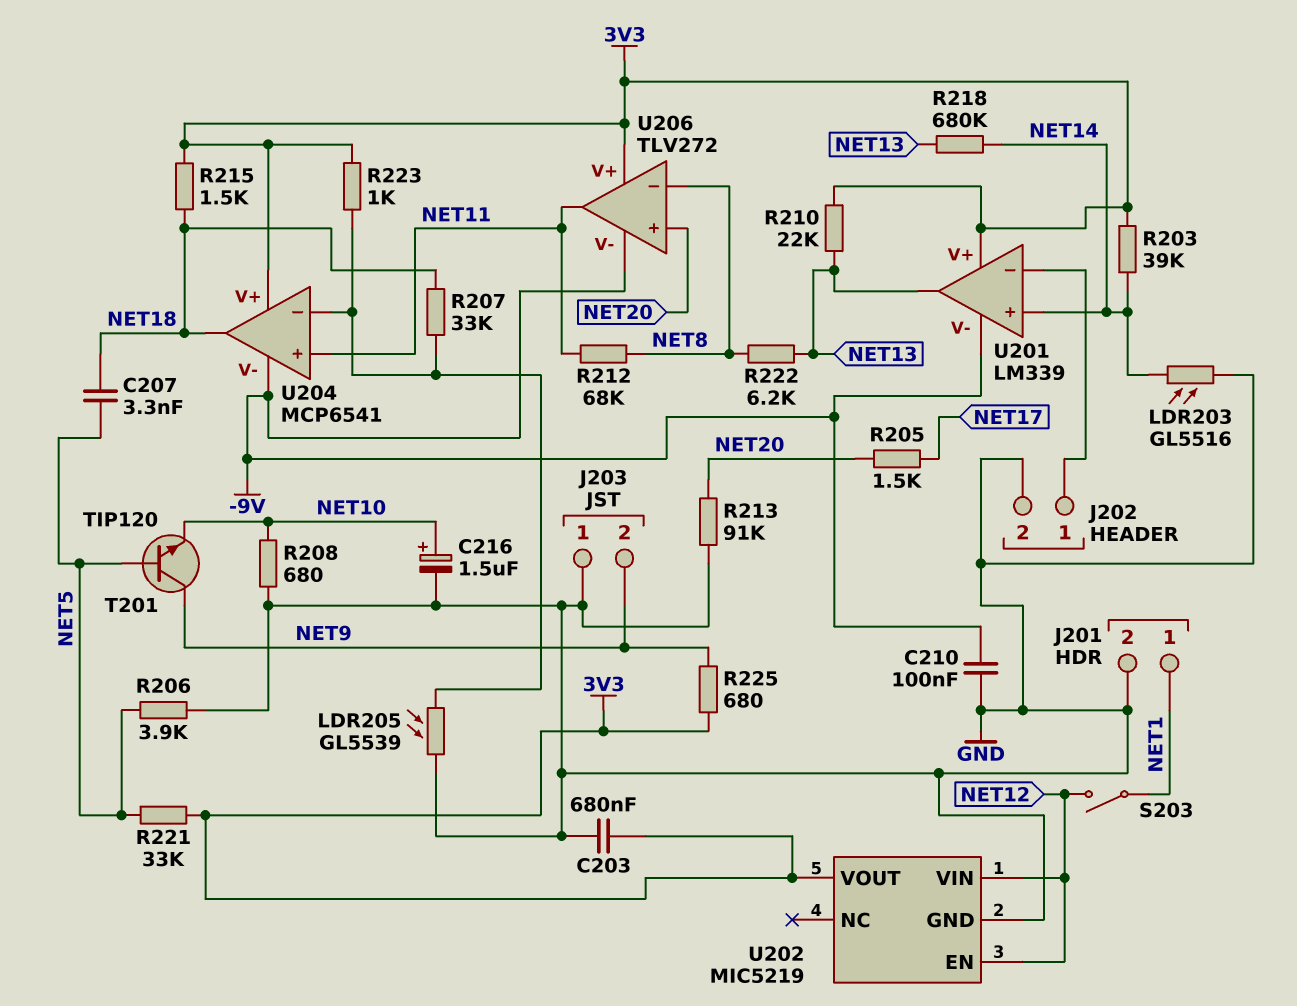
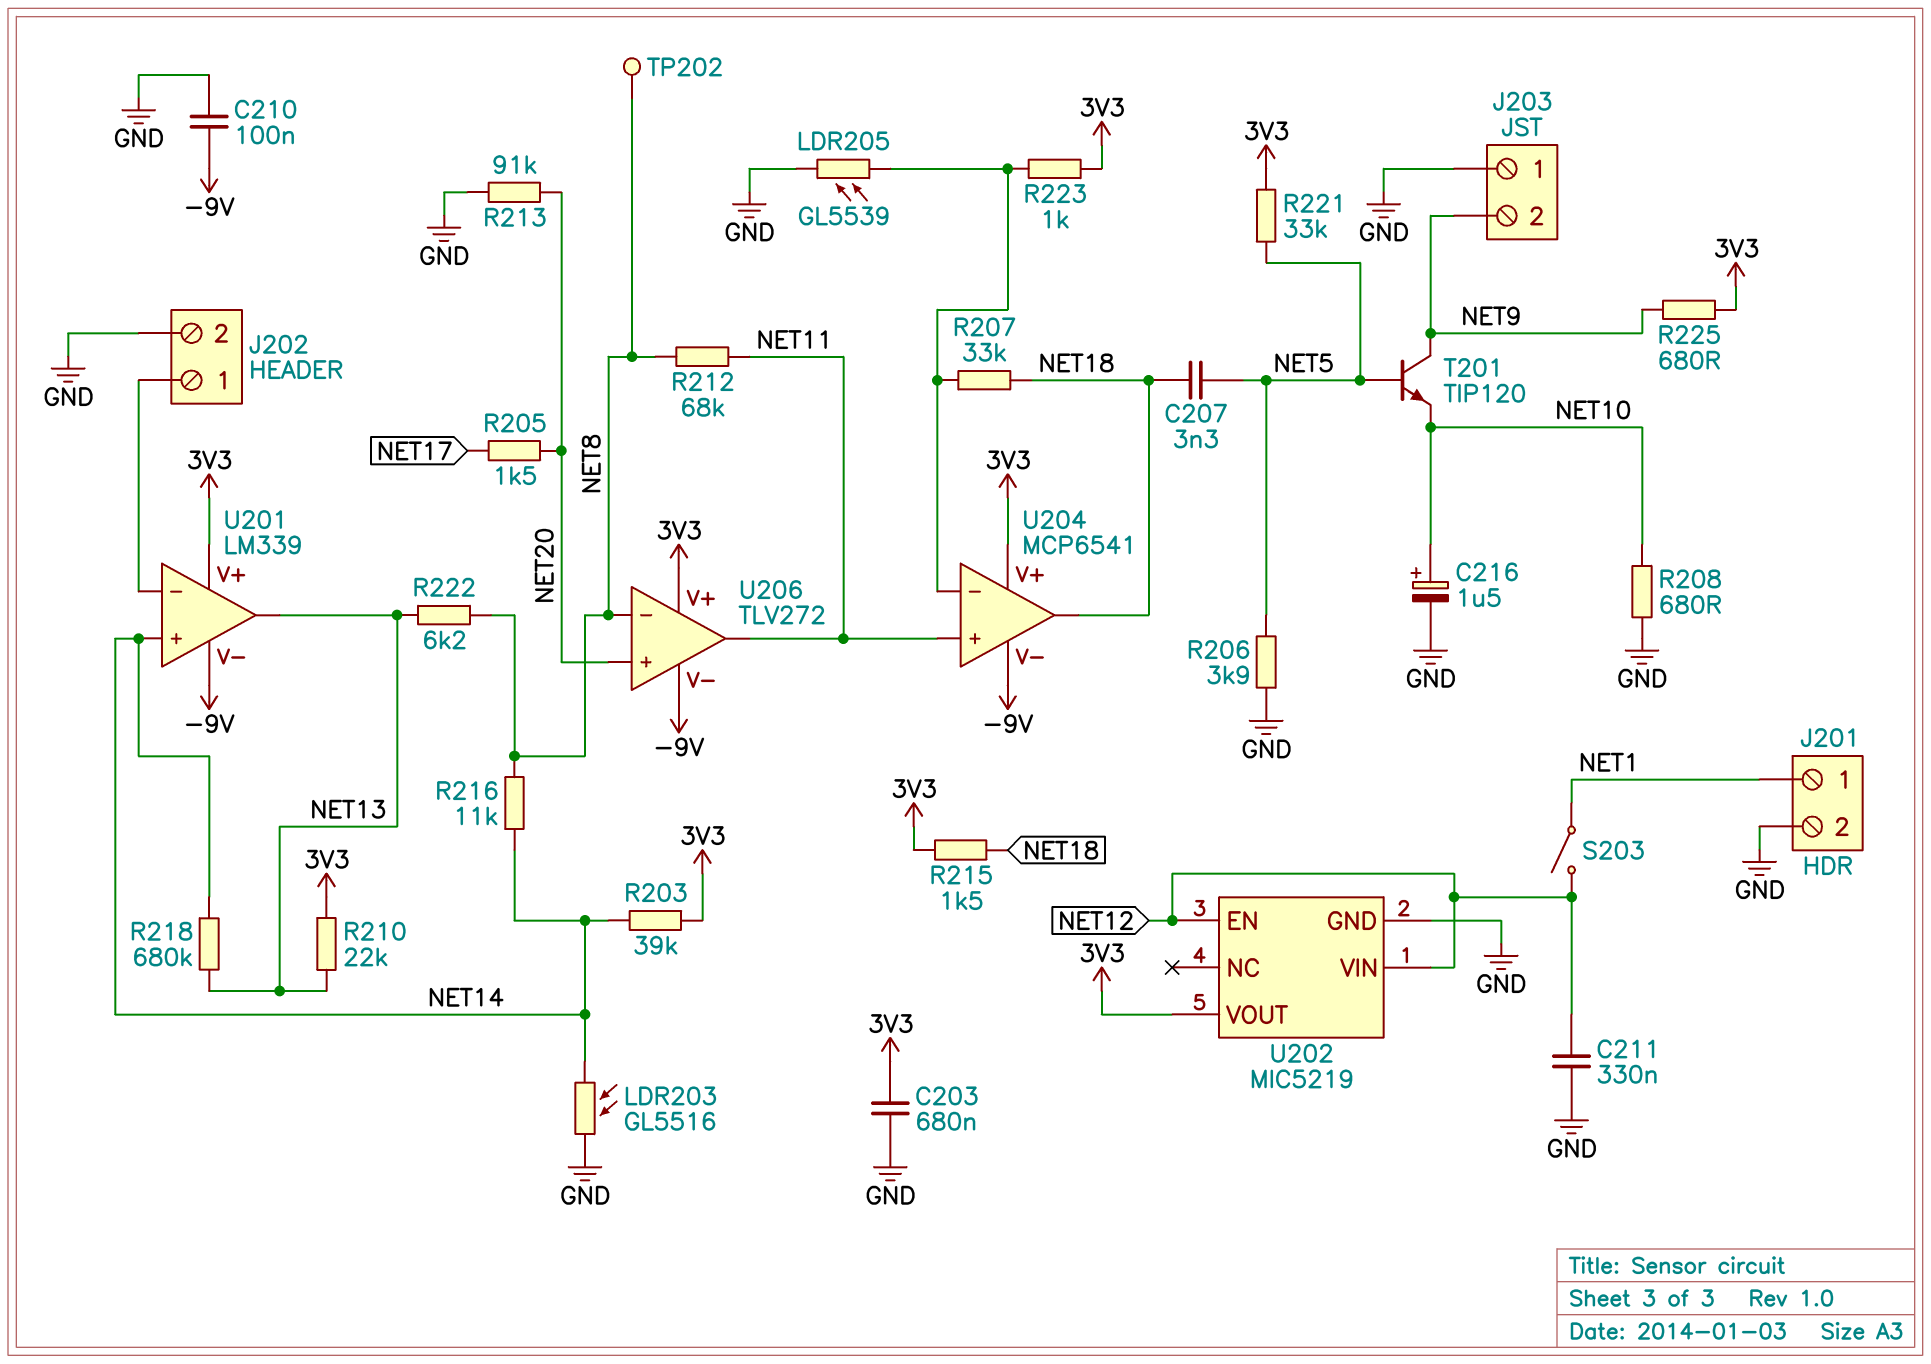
C211: none -> 330nF (GND, NET12)
R216: none -> 11k (NET8, NET14)
TP202: none -> test point (NET8)

